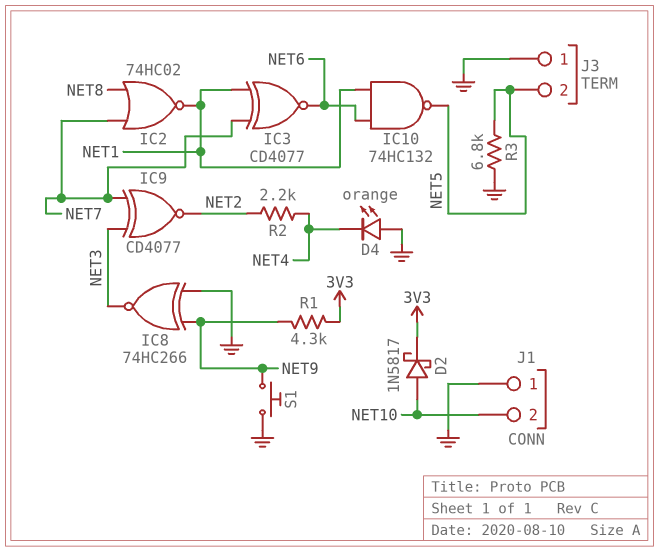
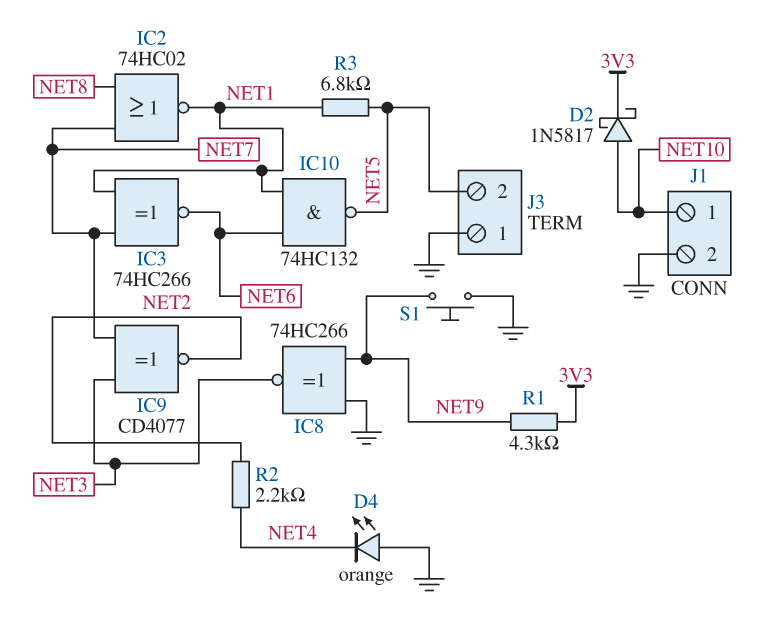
IC3: XNOR CD4077 (in NET1, in NET7, out NET6) -> XNOR 74HC266 (in NET1, in NET7, out NET6)
J1 pin 1: GND -> NET10
J1 pin 2: NET10 -> GND
R3: 6.8k (GND, NET5) -> 6.8k (NET1, NET5)

